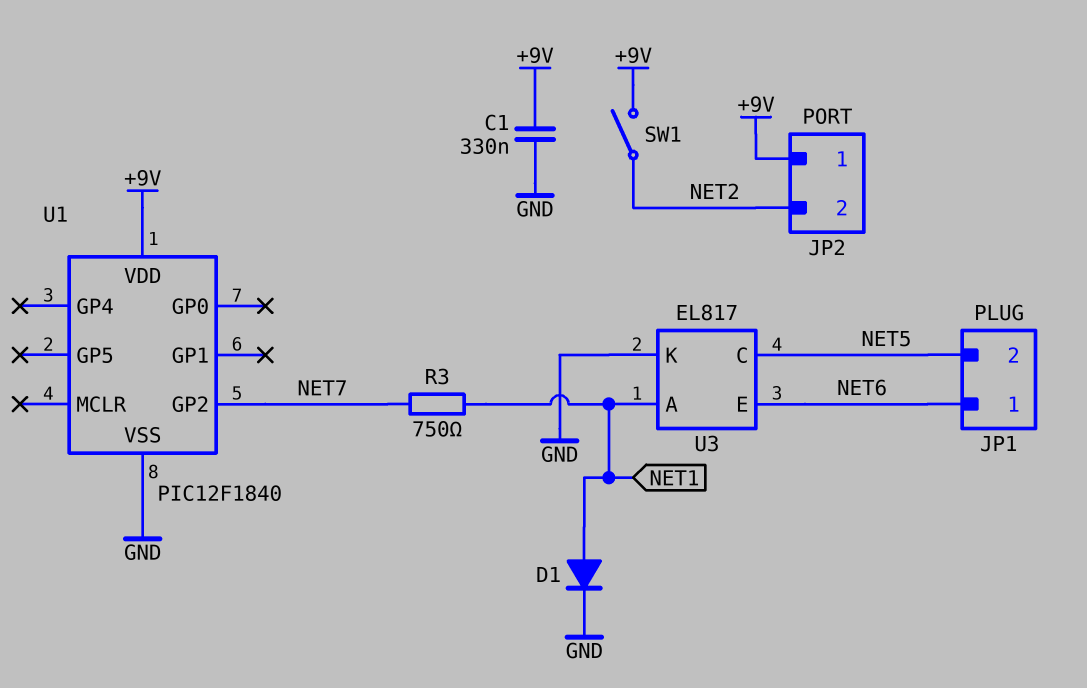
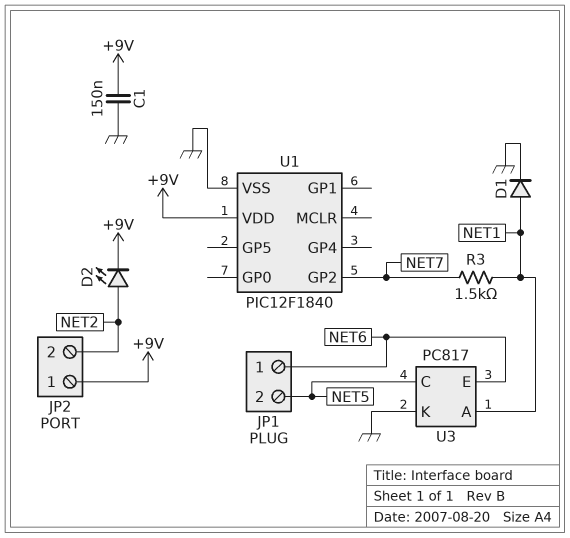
C1: 330nF (+9V, GND) -> 150nF (+9V, GND)
D2: none -> LED (A NET2, K +9V)
R3: 750 (NET1, NET7) -> 1.5k (NET1, NET7)
SW1: switch (+9V, NET2) -> none
U3: EL817 -> PC817

